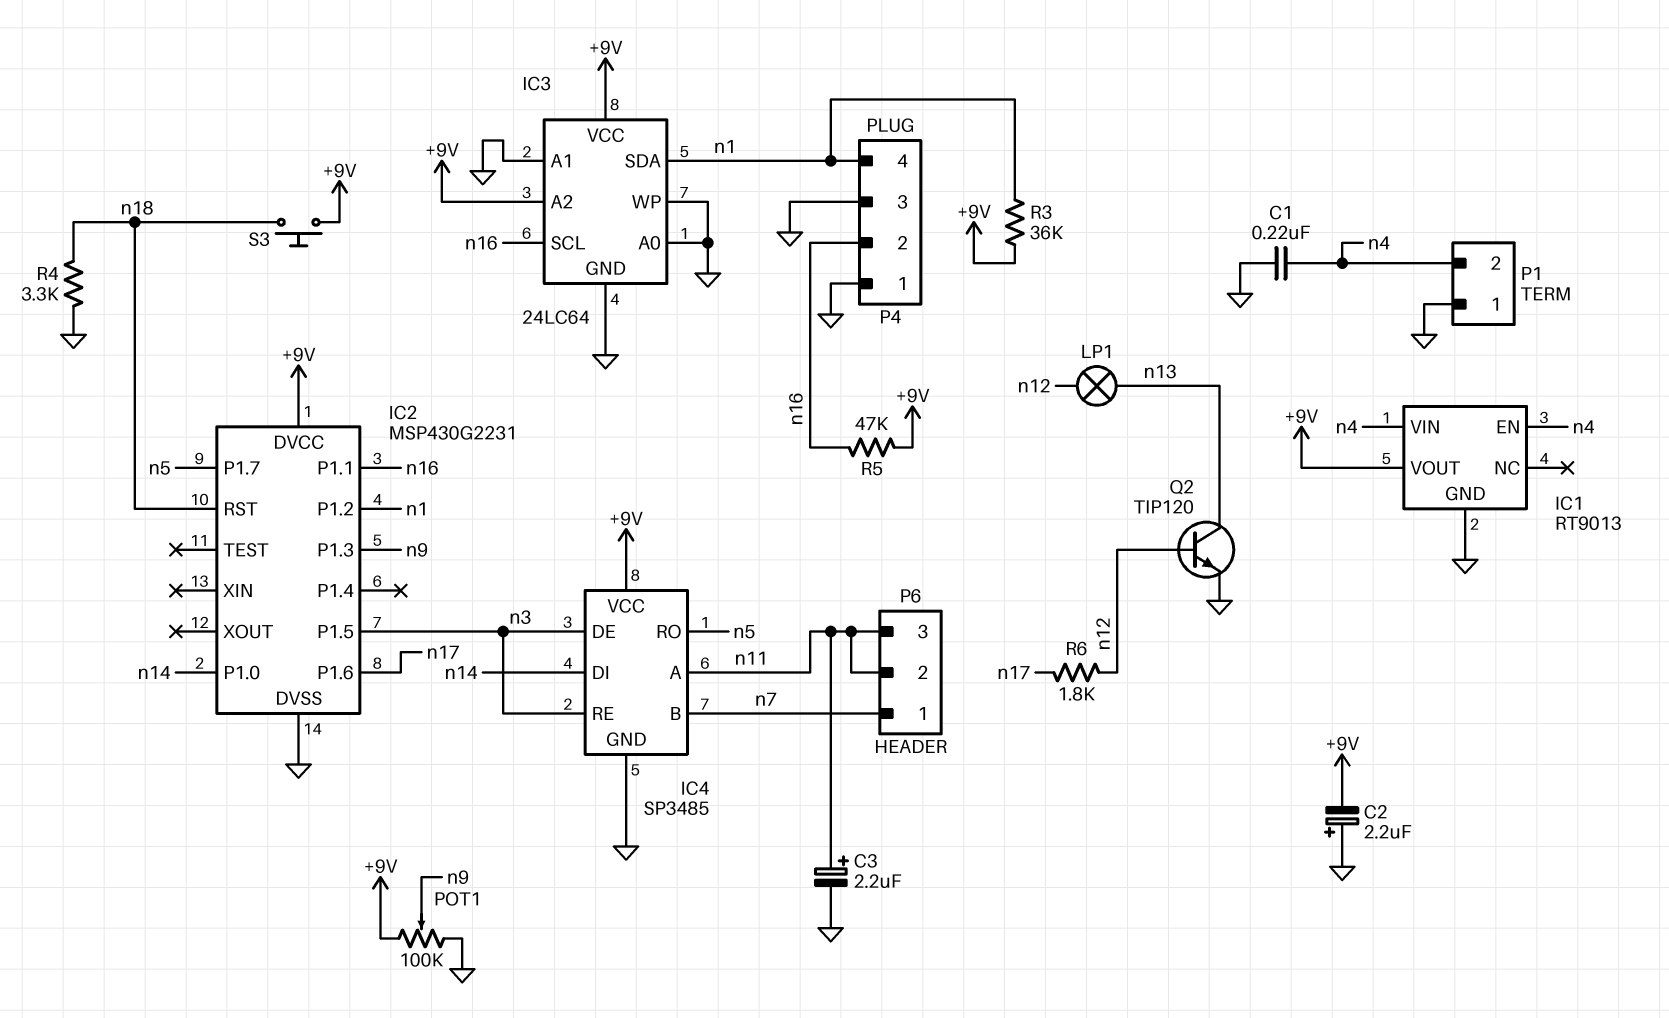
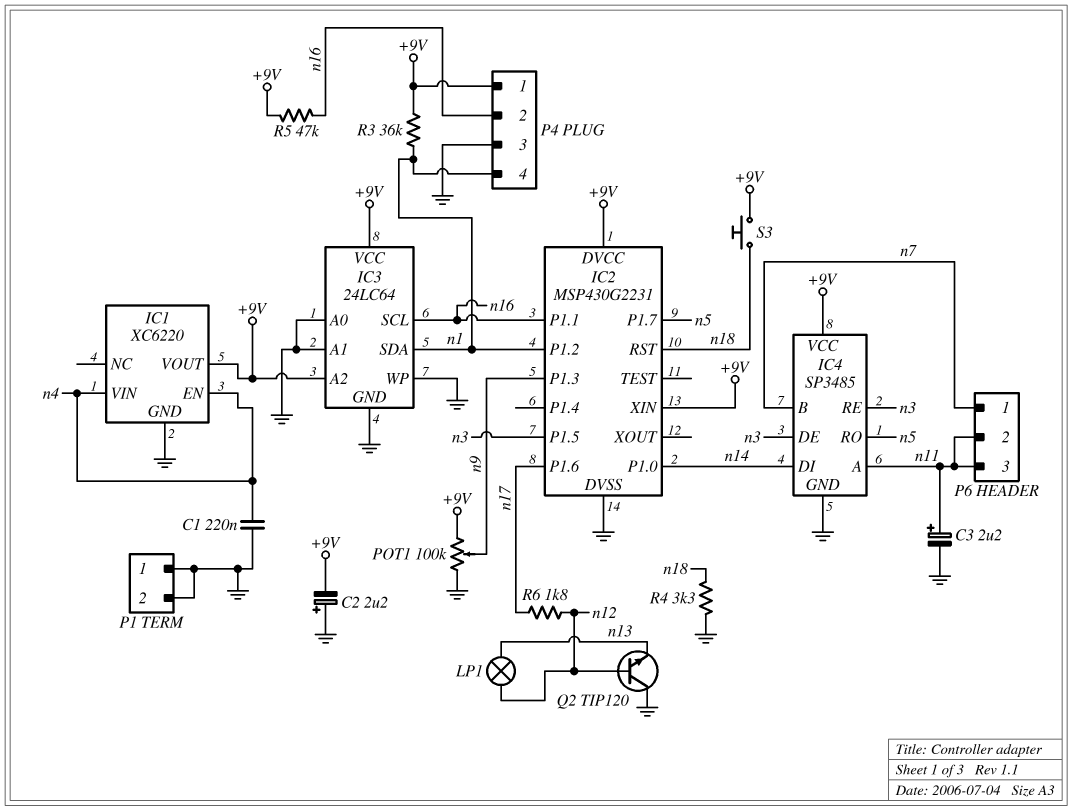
IC1: RT9013 -> XC6220
IC2 pin XIN: none -> +9V
P1 pin 2: n4 -> GND
P4 pin 1: GND -> +9V
Q2: NPN TIP120 (B n12, C n13, E GND) -> NPN TIP120 (B n12, C GND, E n13)

